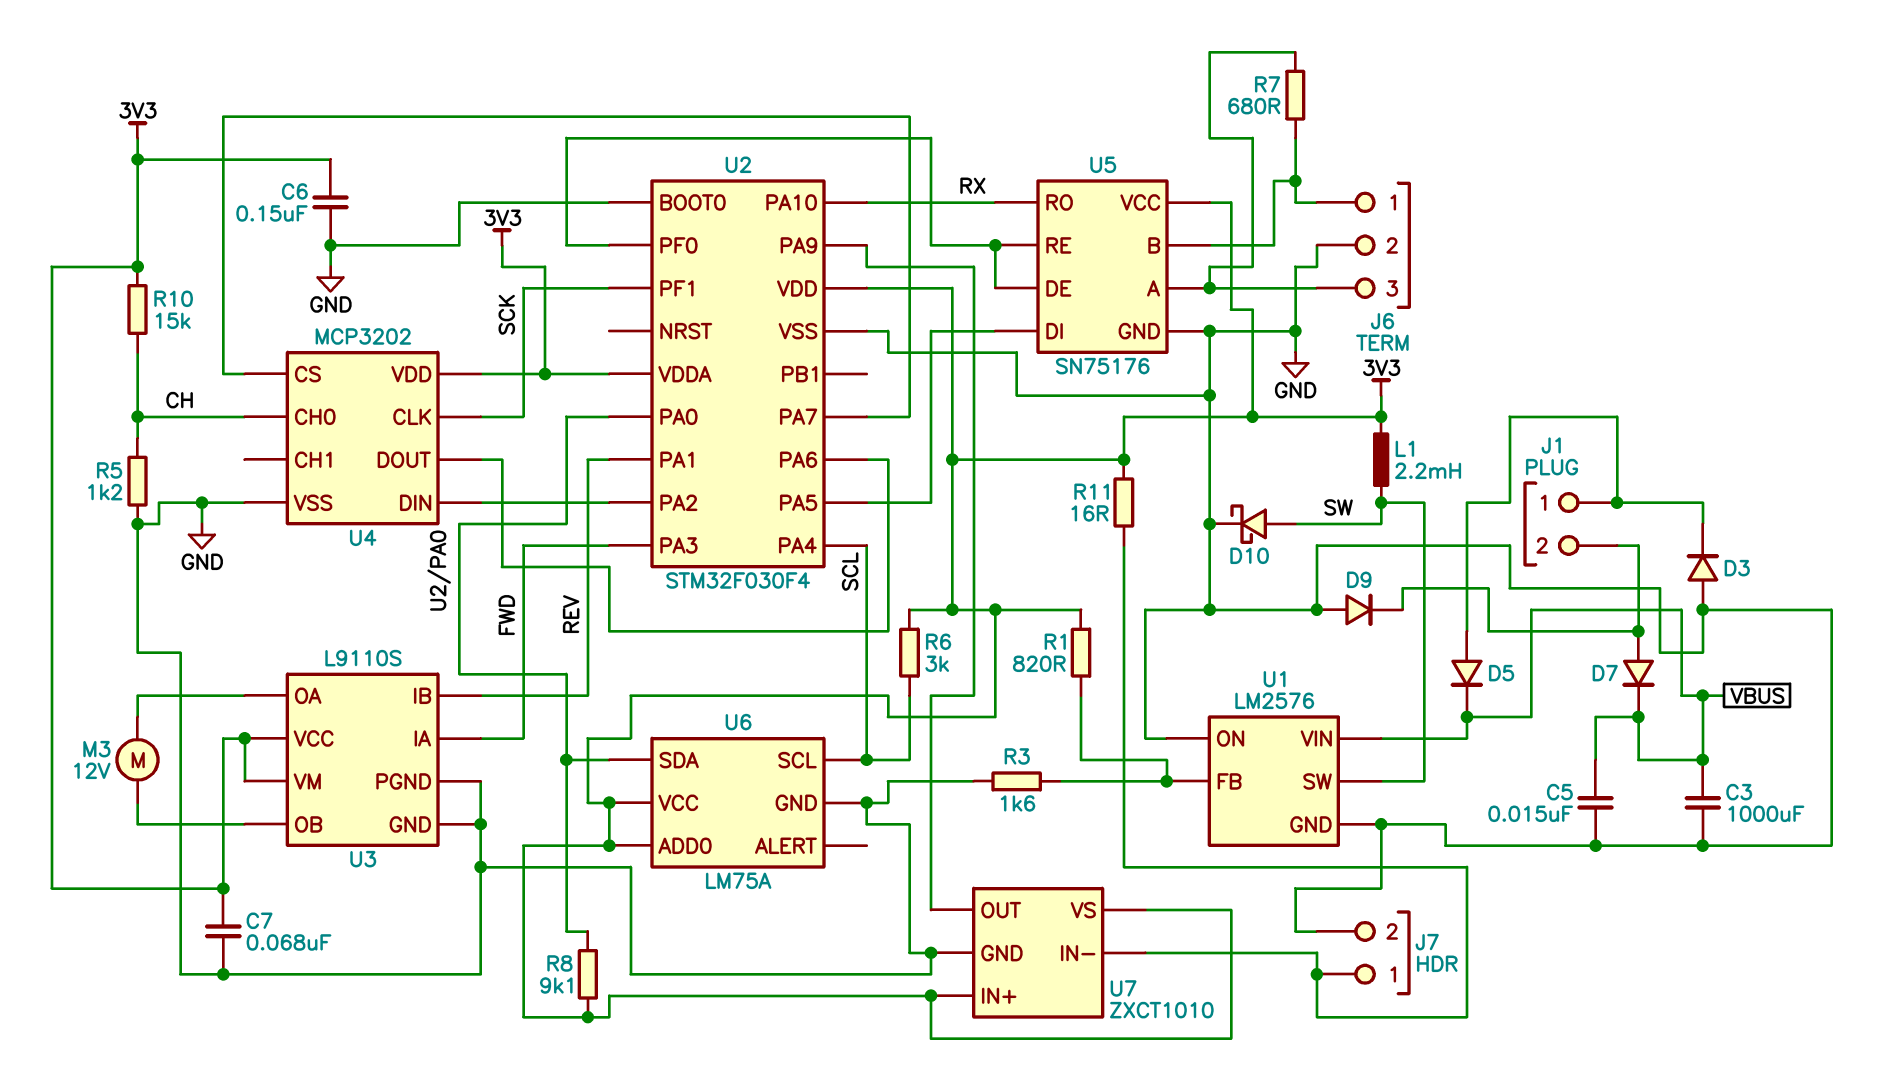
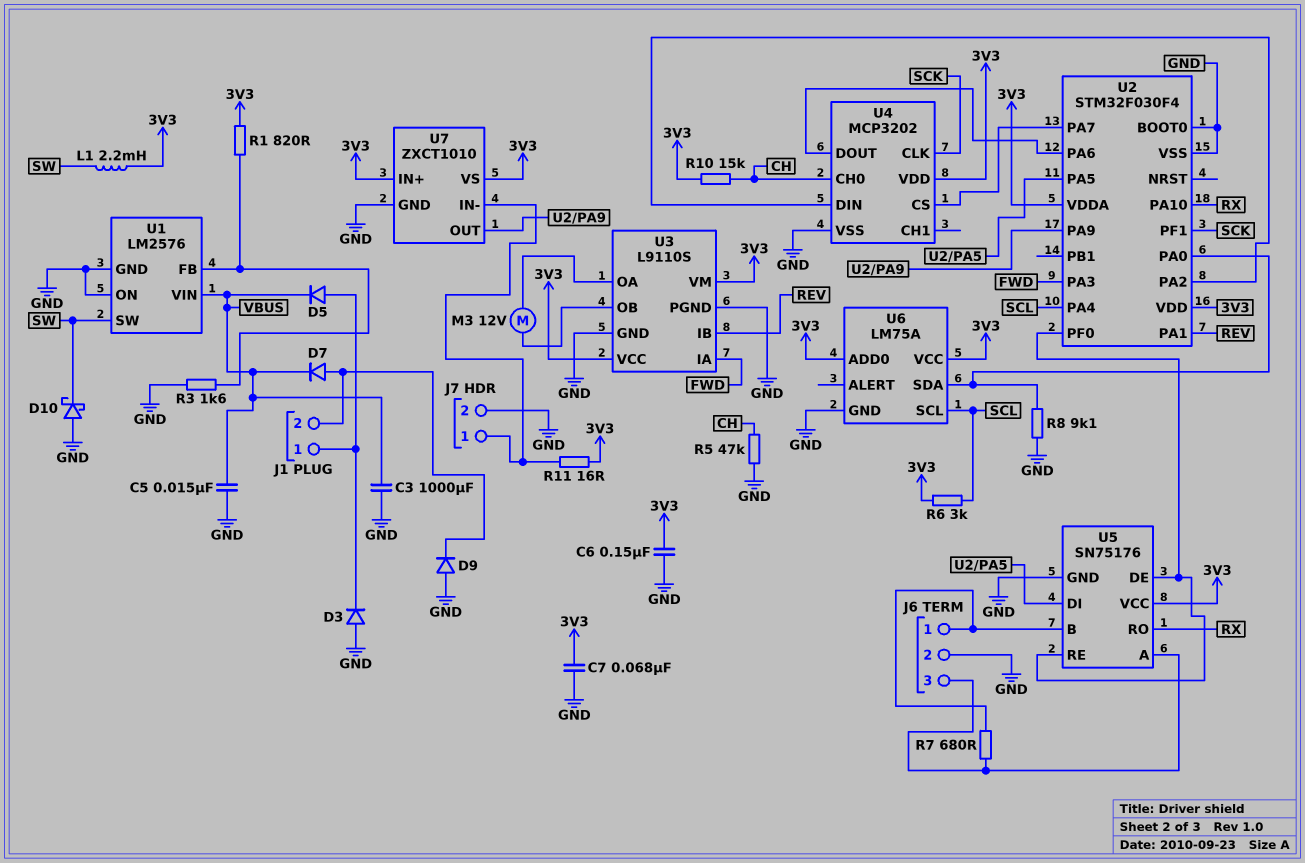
D10: schottky (A SW, K GND) -> schottky (A GND, K SW)
R5: 1.2k (CH, GND) -> 47k (CH, GND)
R8: 9.1k (3V3, U2/PA0) -> 9.1k (GND, U2/PA0)

